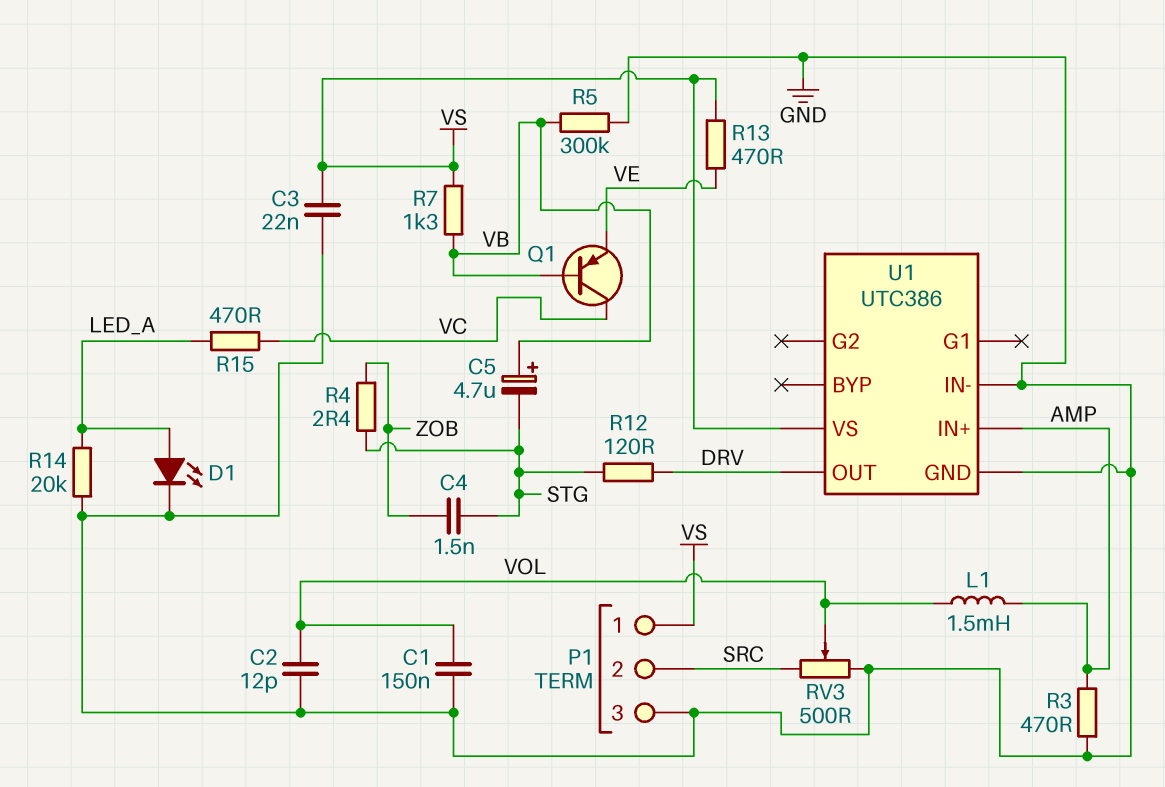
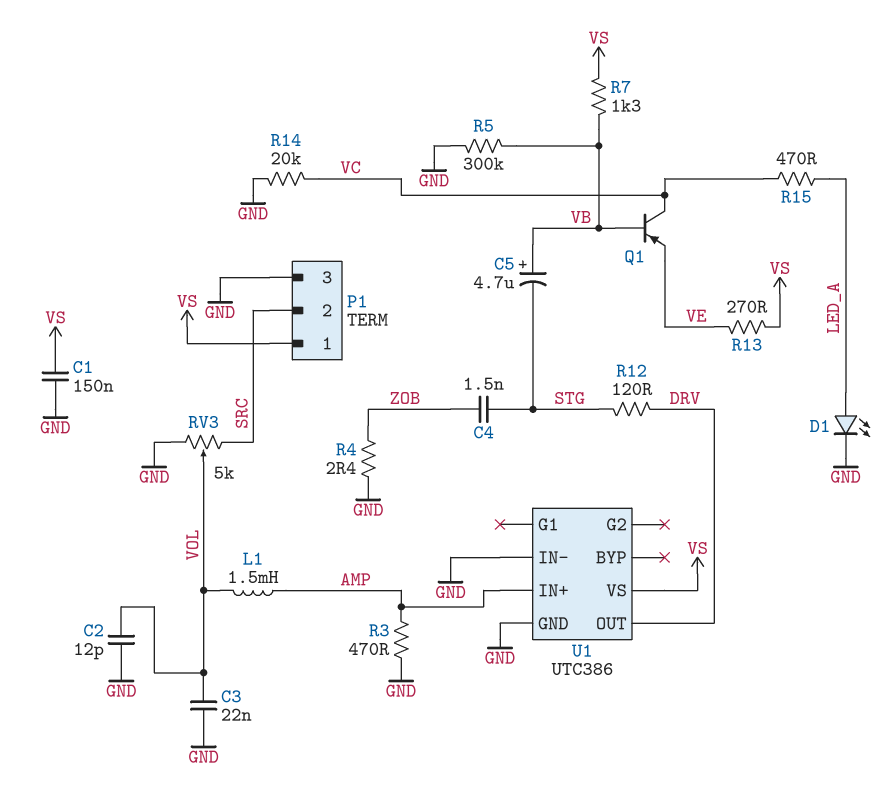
C1: 150nF (GND, VOL) -> 150nF (GND, VS)
C3: 22nF (GND, VS) -> 22nF (GND, VOL)
R4: 2.4 (STG, ZOB) -> 2.4 (GND, ZOB)
R13: 470 (VE, VS) -> 270 (VE, VS)
R14: 20k (GND, LED_A) -> 20k (GND, VC)
RV3: 500 (GND, SRC, wiper VOL) -> 5k (GND, SRC, wiper VOL)

